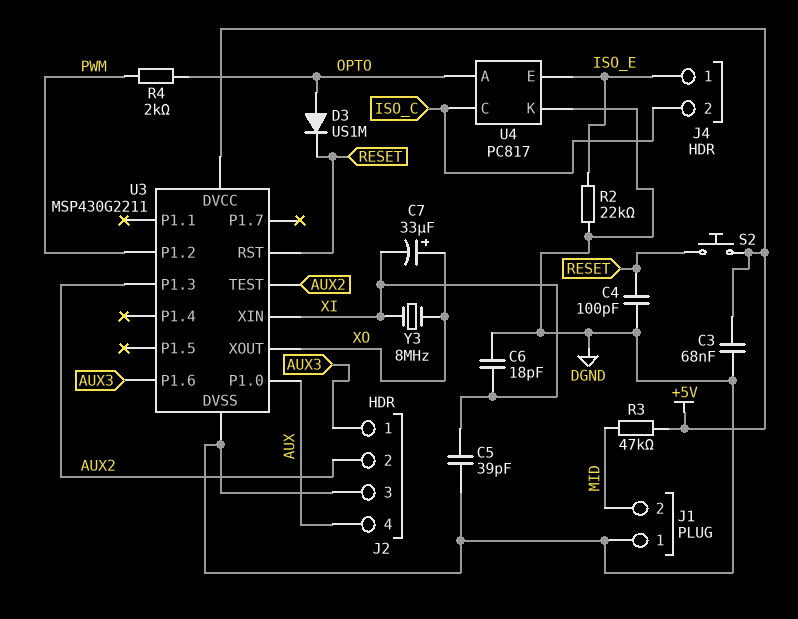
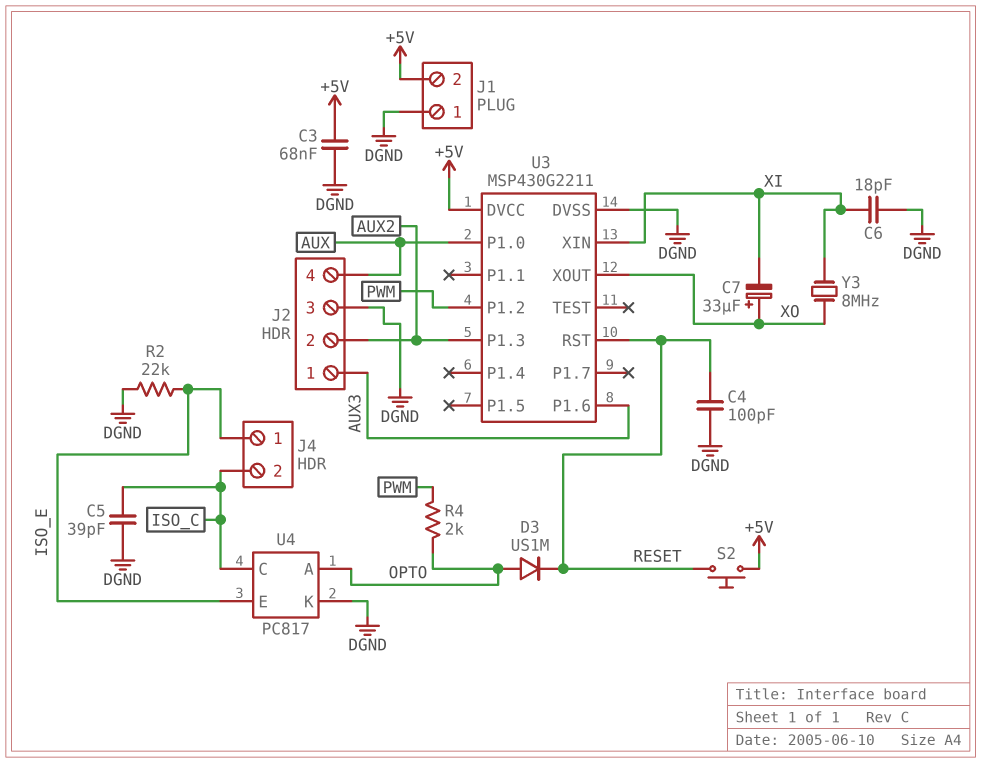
C5: 39pF (DGND, XI) -> 39pF (DGND, ISO_C)
J1 pin 2: MID -> +5V
R3: 47k (+5V, MID) -> none
U3 pin TEST: AUX2 -> none

